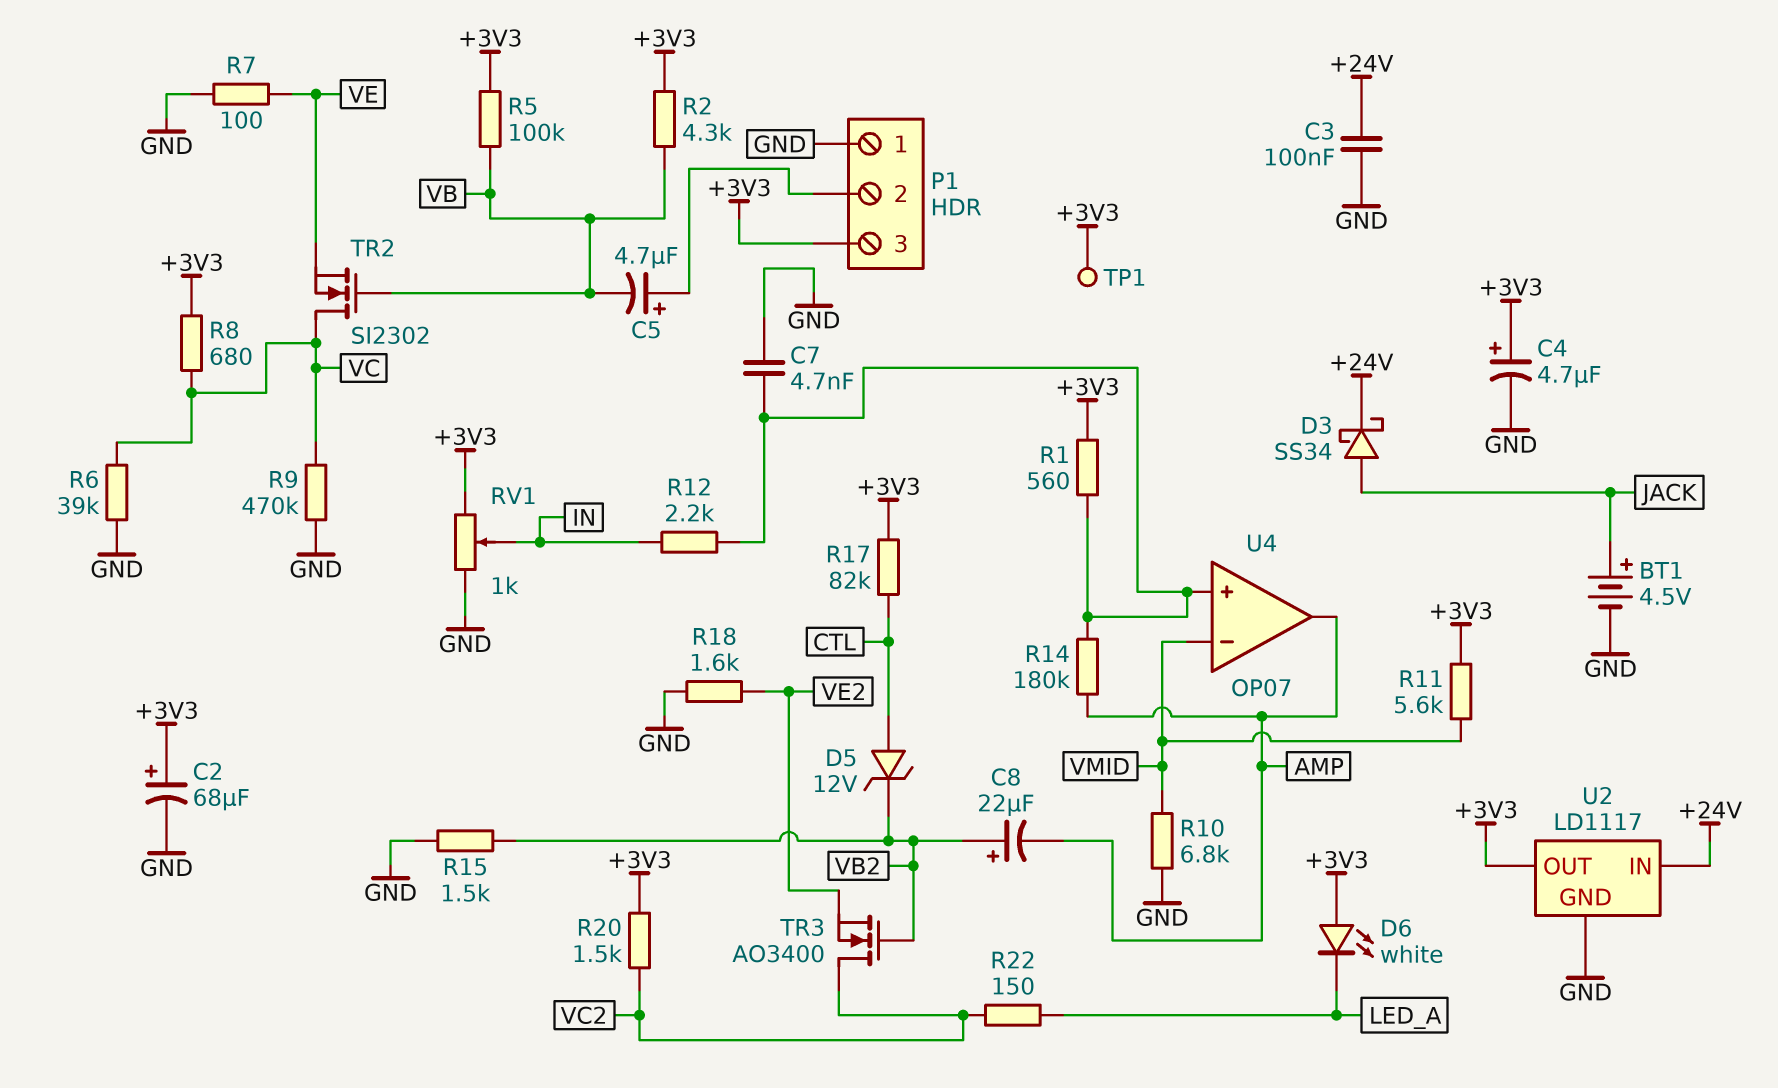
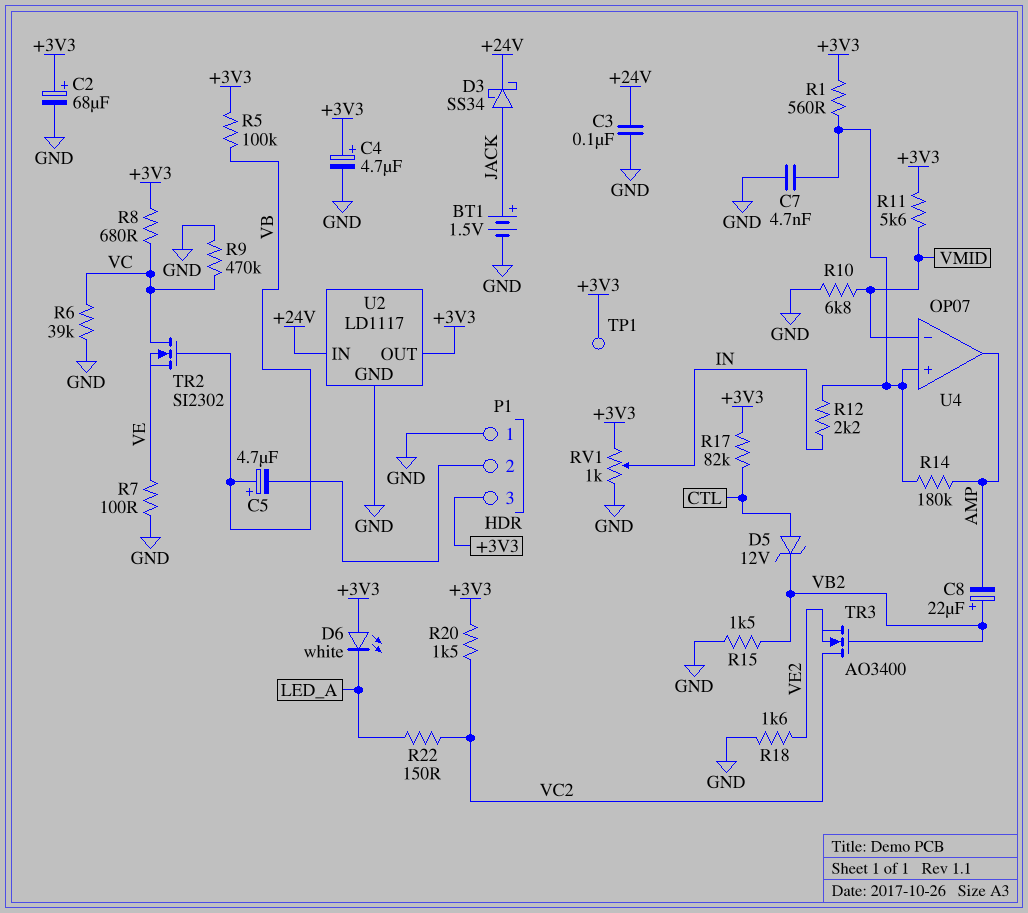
BT1: 4.5V (plus JACK, minus GND) -> 1.5V (plus JACK, minus GND)
C5: 4.7uF (plus P1/2, minus VB) -> 4.7uF (plus VB, minus P1/2)
R2: 4.3k (+3V3, VB) -> none

